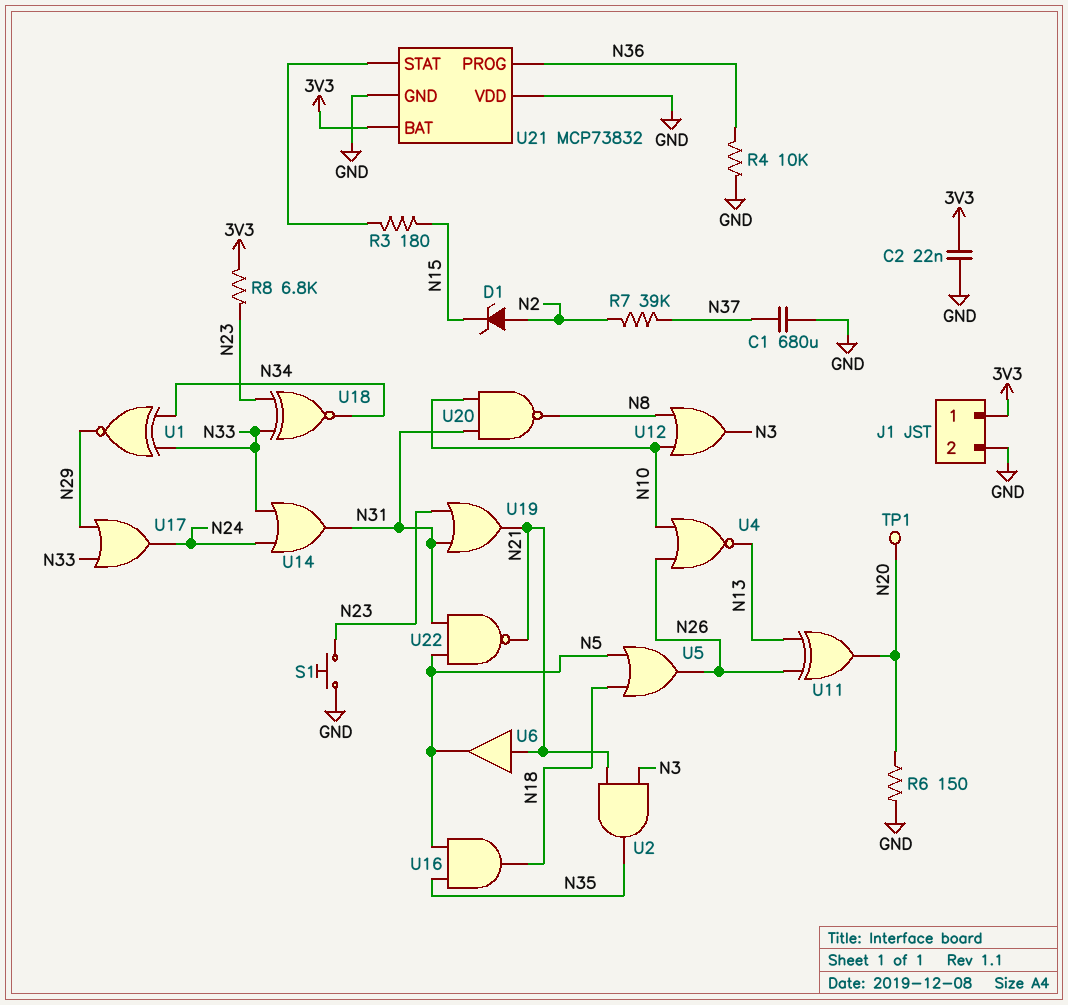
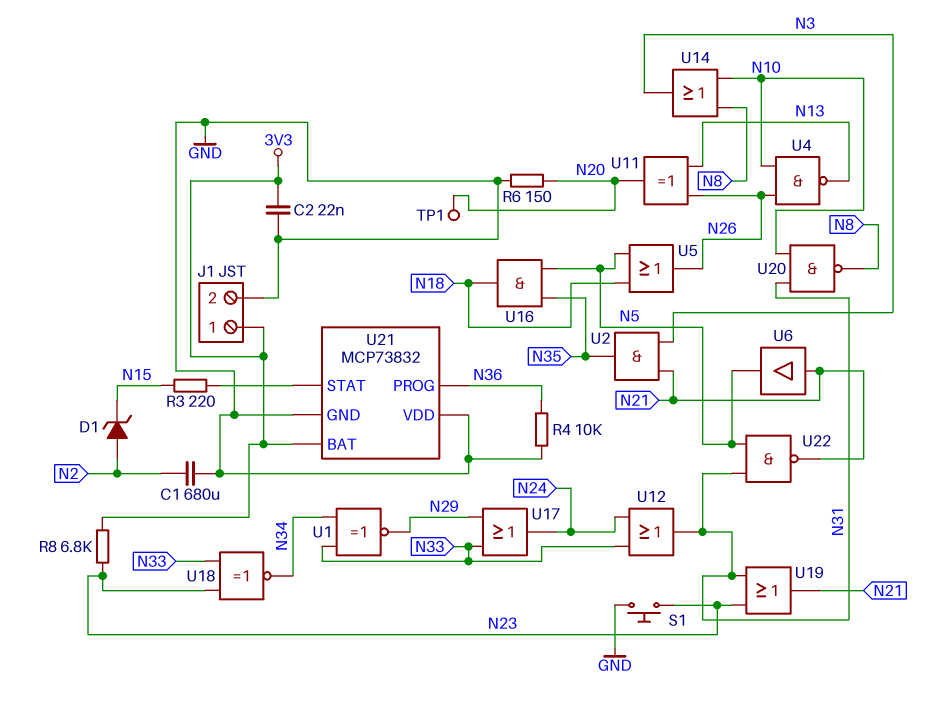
C1: 680uF (GND, N37) -> 680uF (GND, N2)
R3: 180 (N15, U21/STAT) -> 220 (N15, U21/STAT)
R7: 39k (N2, N37) -> none
U4: NOR (in N10, in N26, out N13) -> NAND (in N10, in N26, out N13)
U12: OR (in N8, in N10, out N3) -> OR (in N24, in N33, out N31)
U14: OR (in N24, in N33, out N31) -> OR (in N8, in N10, out N3)

